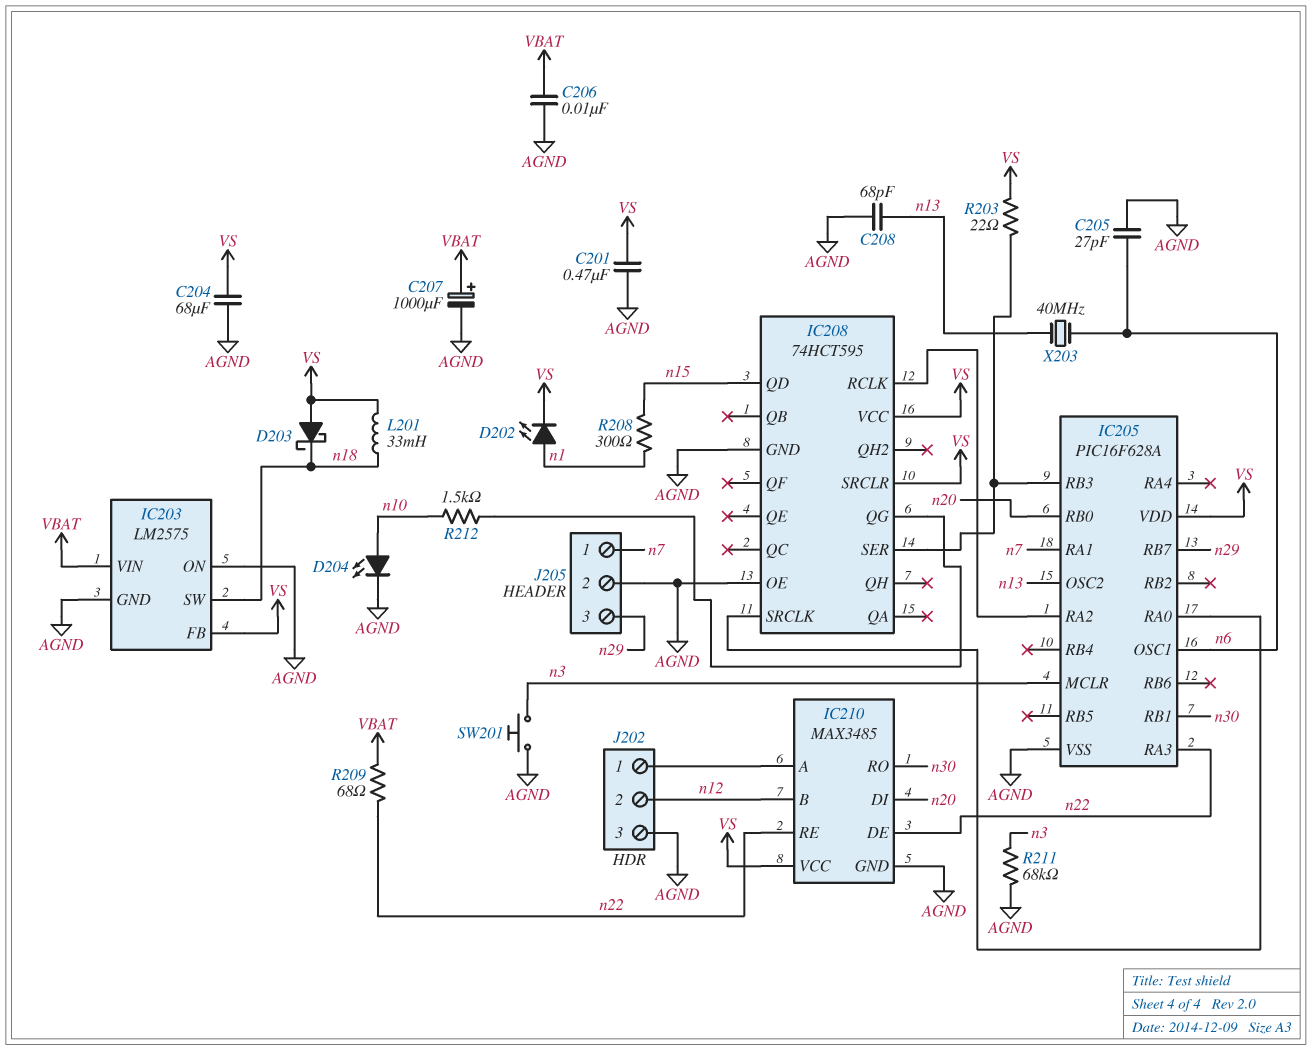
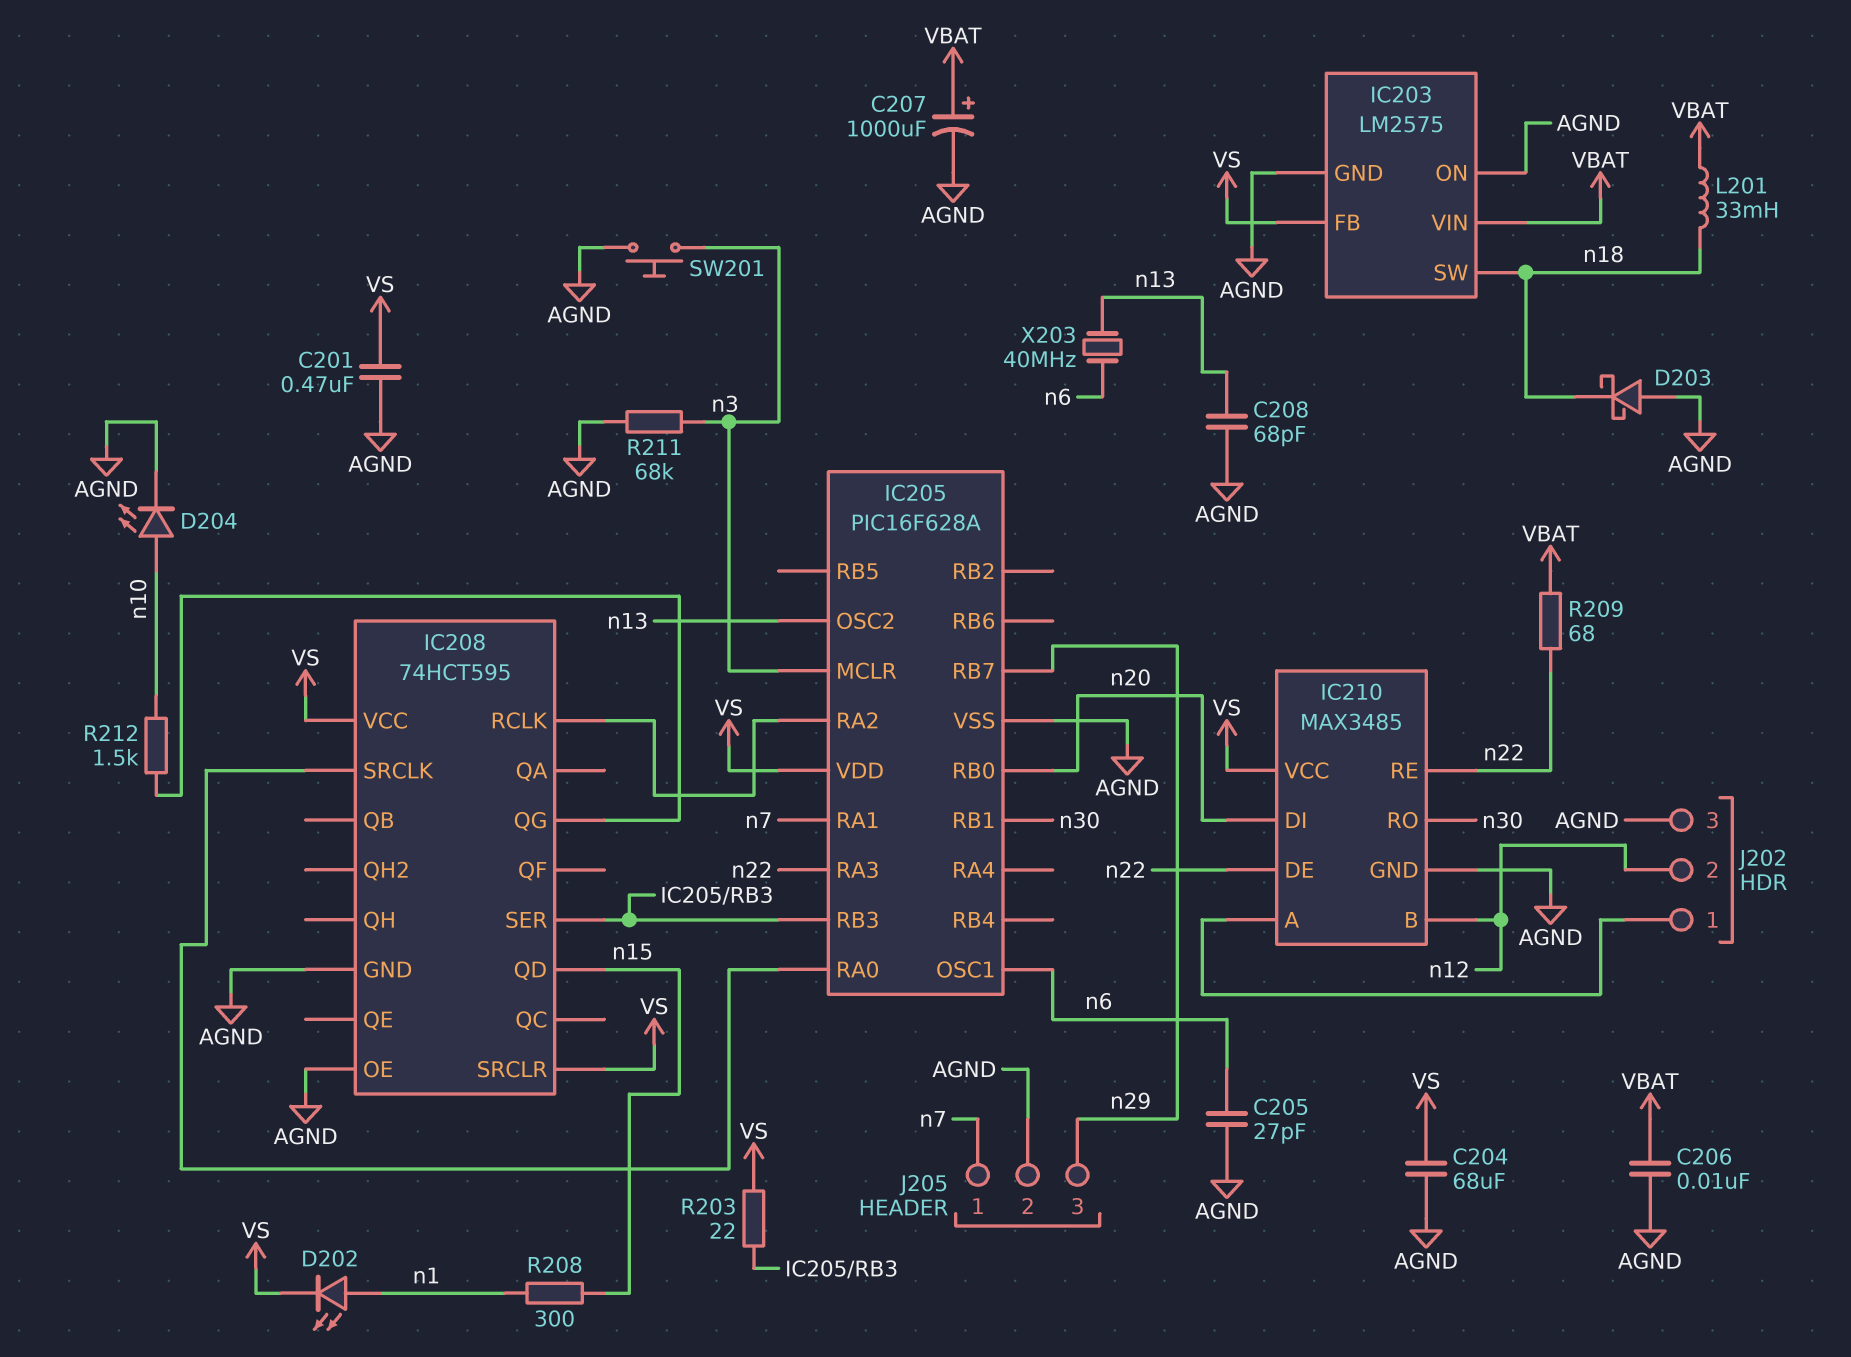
D203: schottky (A VS, K n18) -> schottky (A AGND, K n18)
L201: 33mH (VS, n18) -> 33mH (VBAT, n18)

